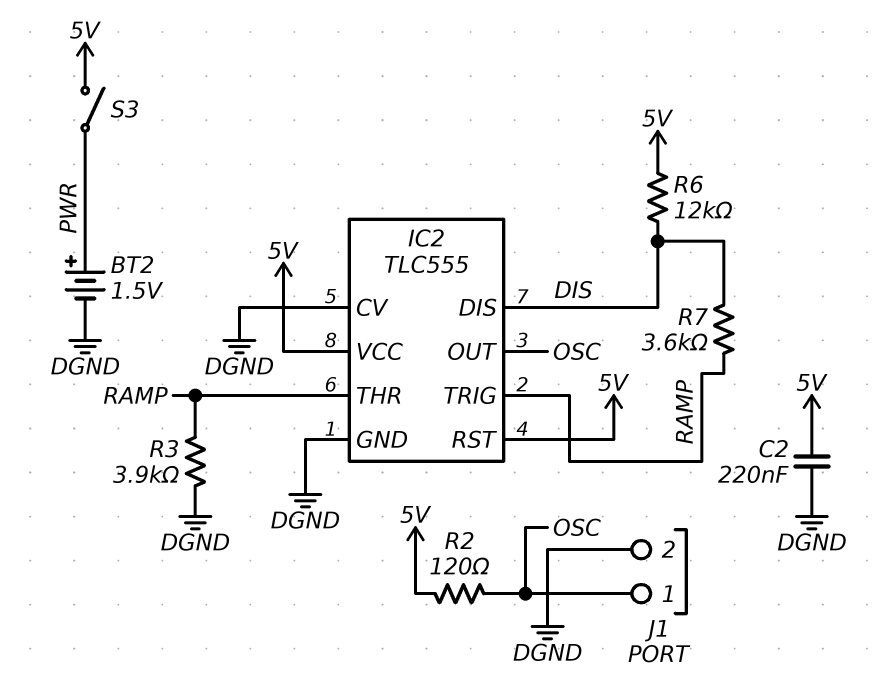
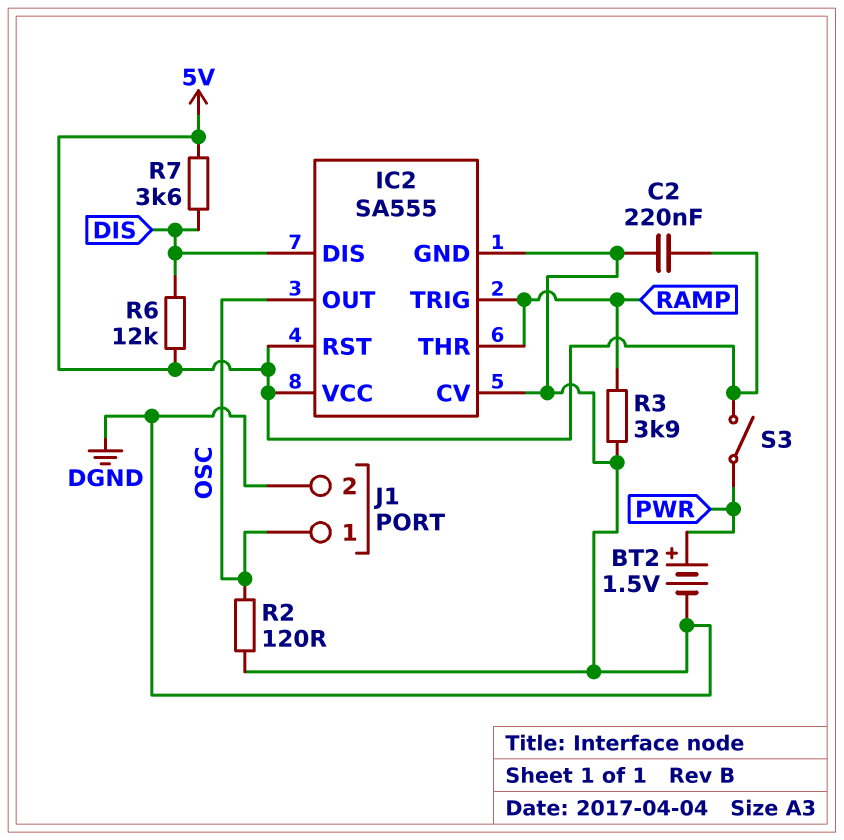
IC2: TLC555 -> SA555
R2: 120 (5V, OSC) -> 120 (DGND, OSC)
R7: 3.6k (DIS, RAMP) -> 3.6k (5V, DIS)

